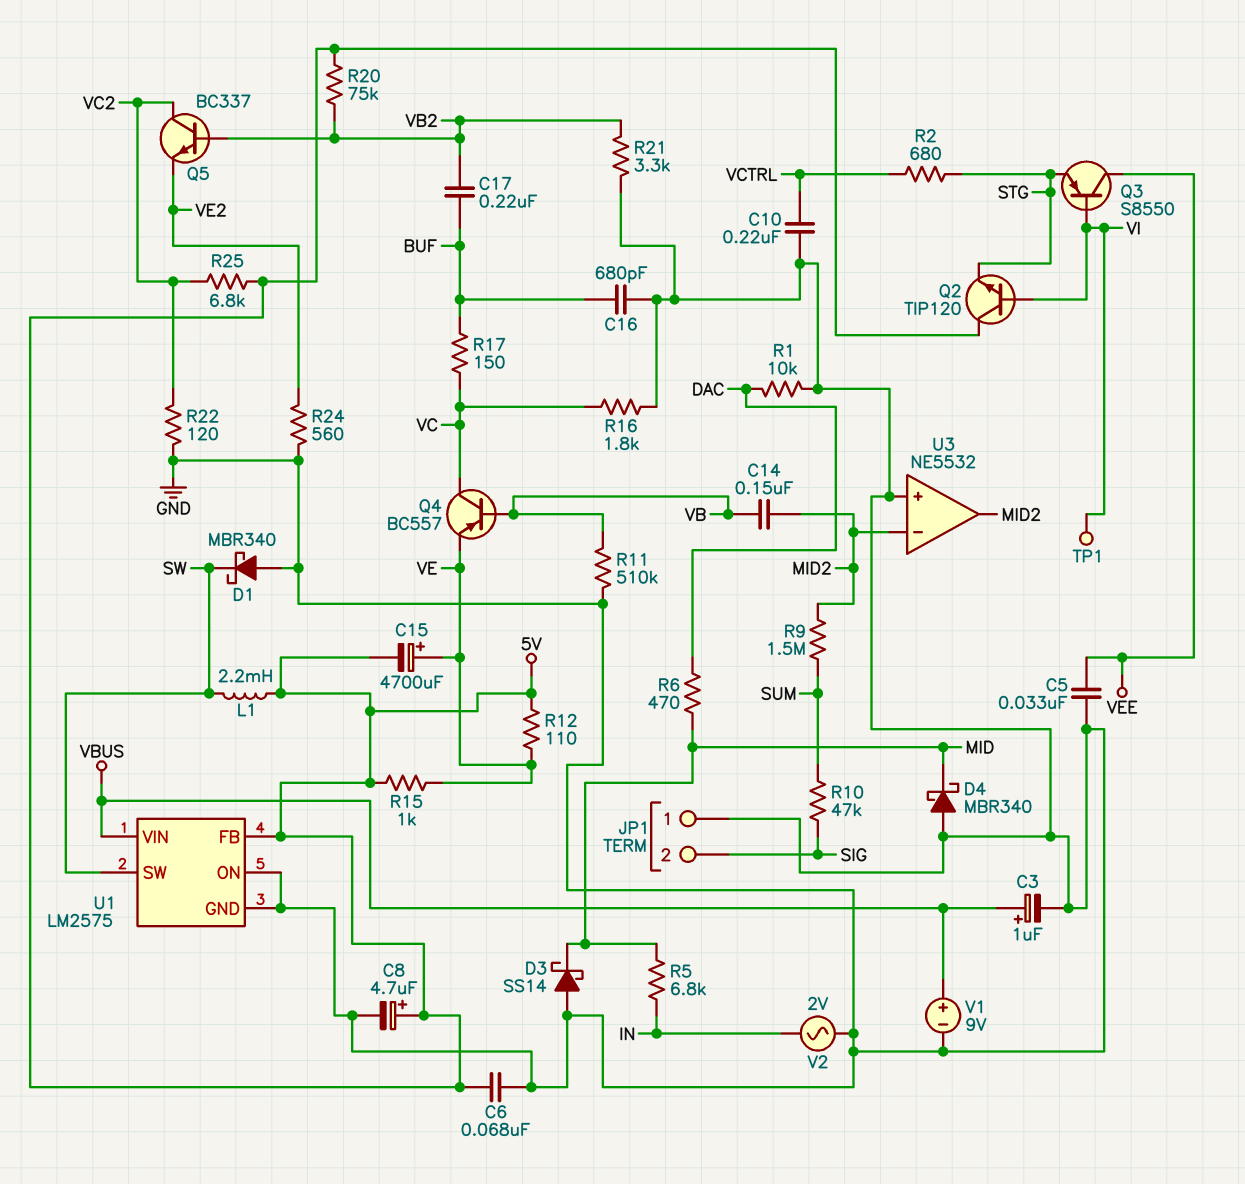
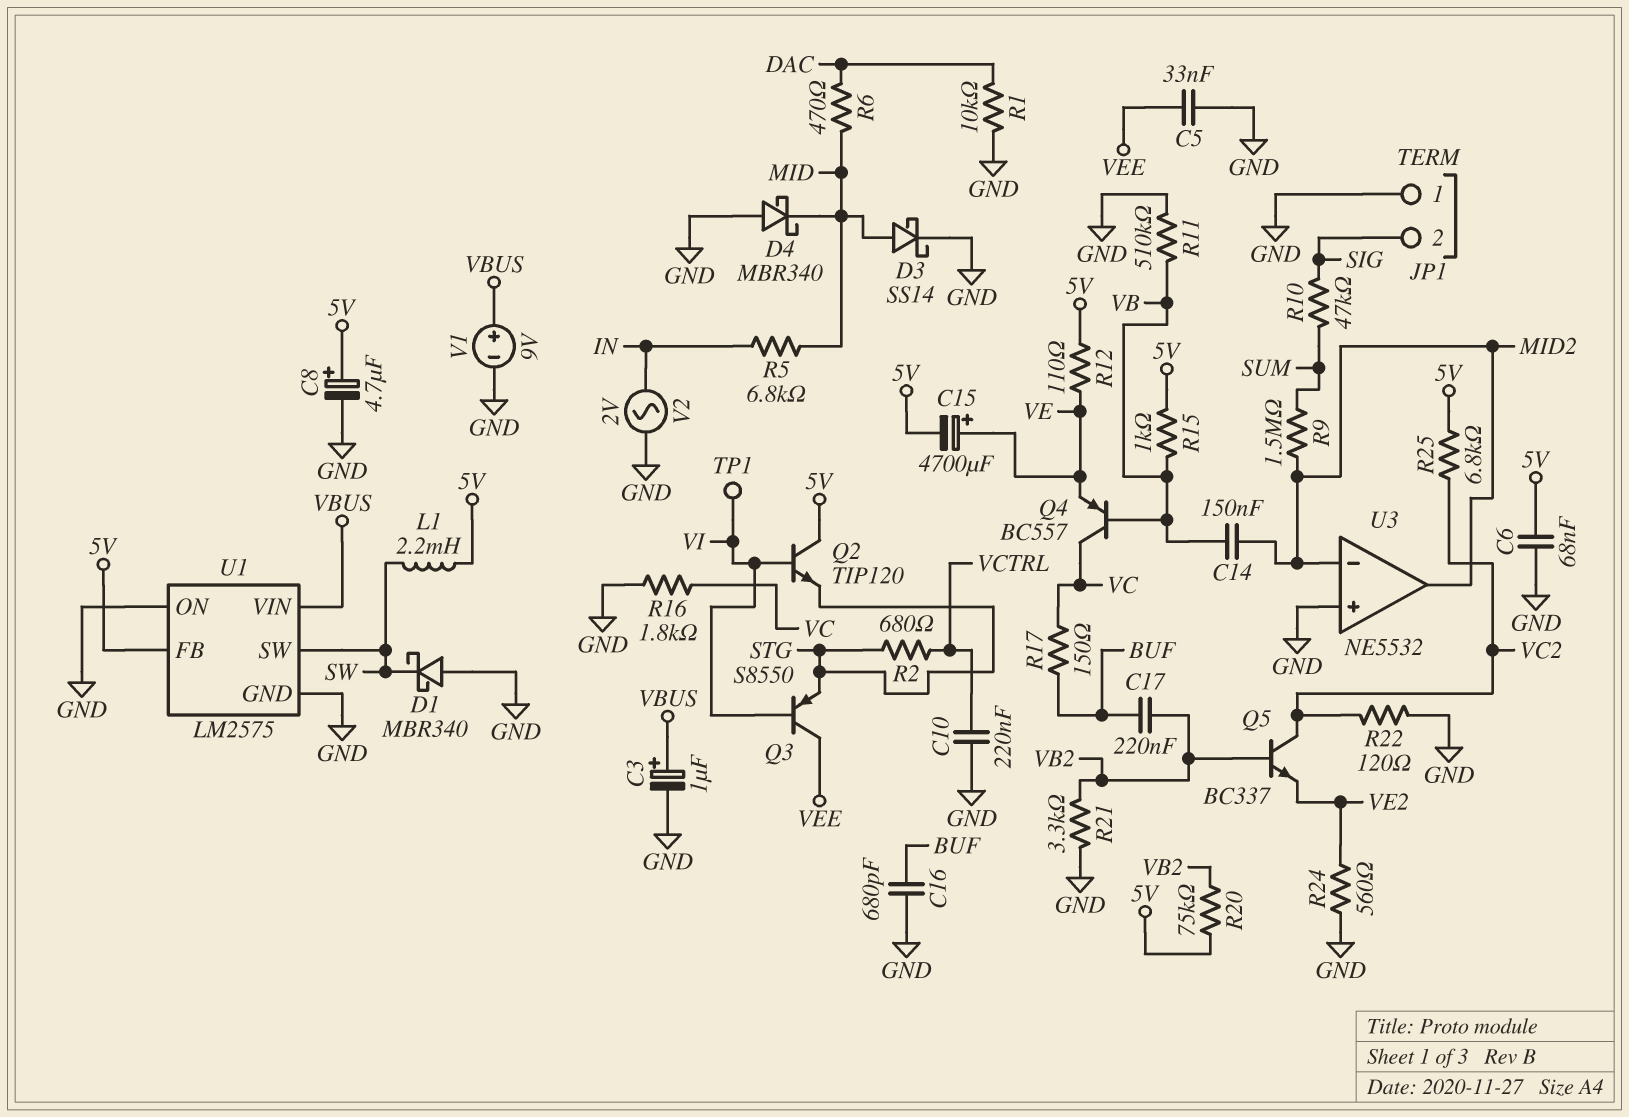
D3: schottky SS14 (A GND, K MID) -> schottky SS14 (A MID, K GND)
R15: 1k (5V, VE) -> 1k (5V, VB)

